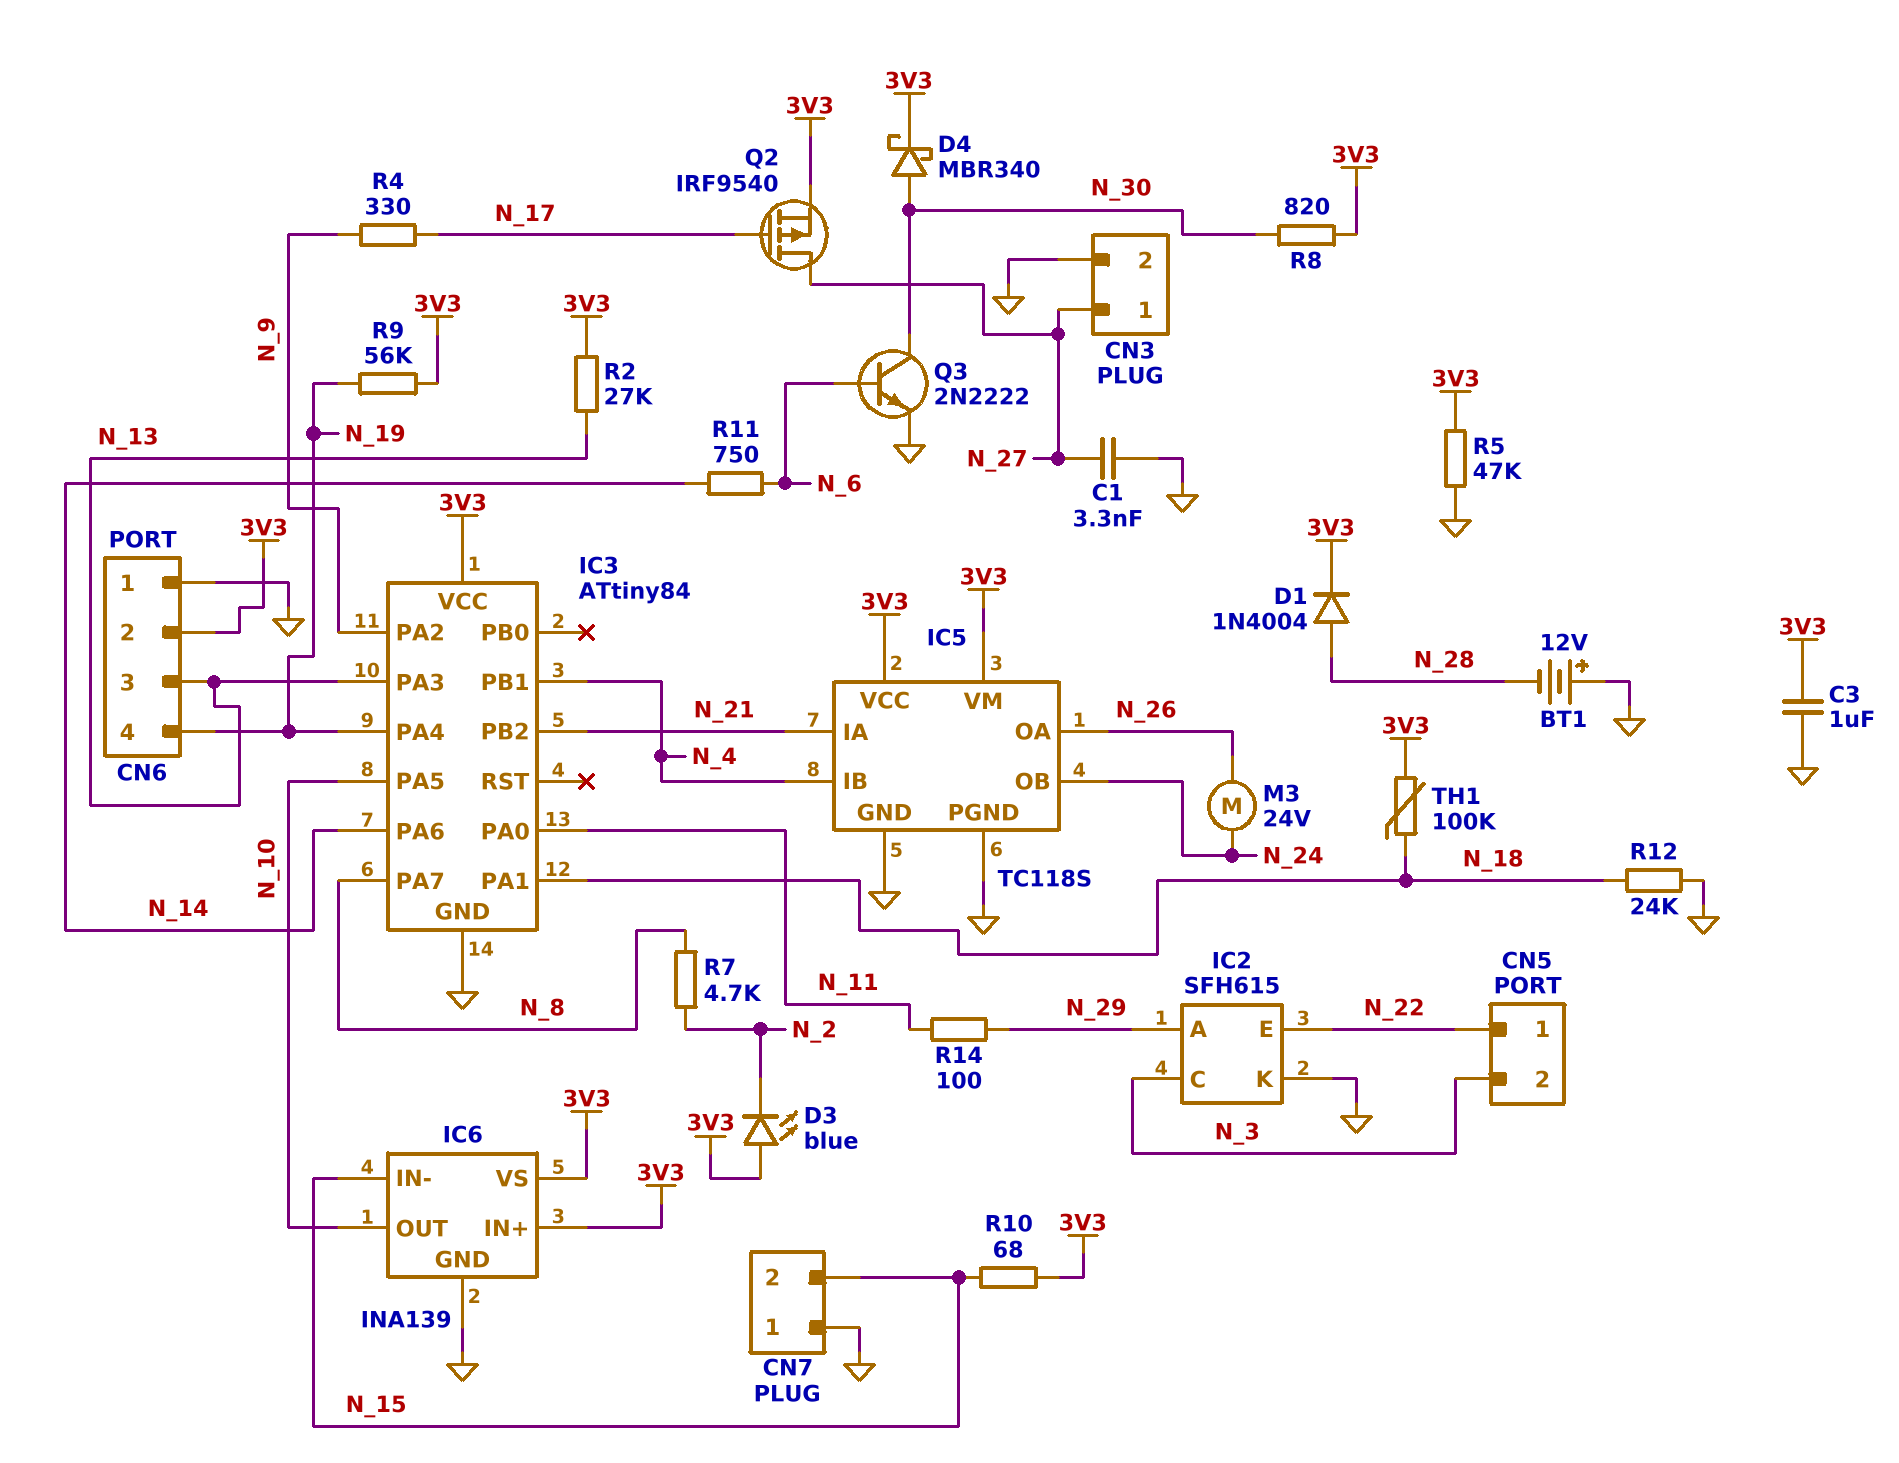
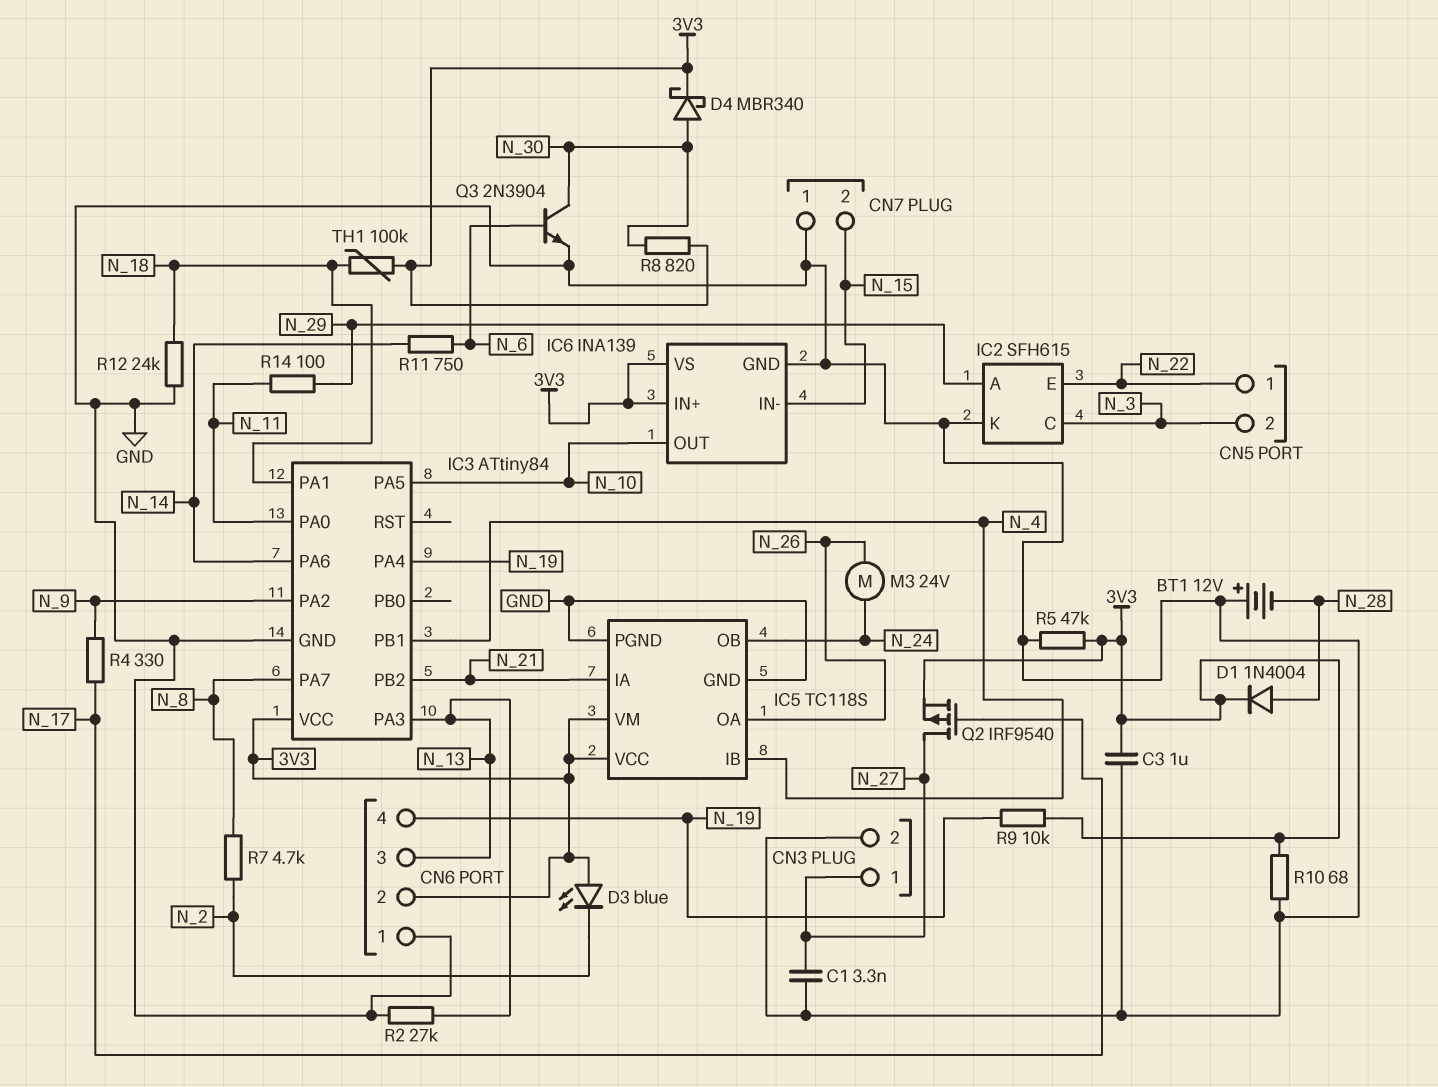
Q3: NPN 2N2222 (B N_6, C N_30, E GND) -> NPN 2N3904 (B N_6, C N_30, E GND)
R2: 27k (3V3, N_13) -> 27k (GND, N_13)
R9: 56k (3V3, N_19) -> 10k (3V3, N_19)
R10: 68 (3V3, N_15) -> 68 (3V3, GND)

